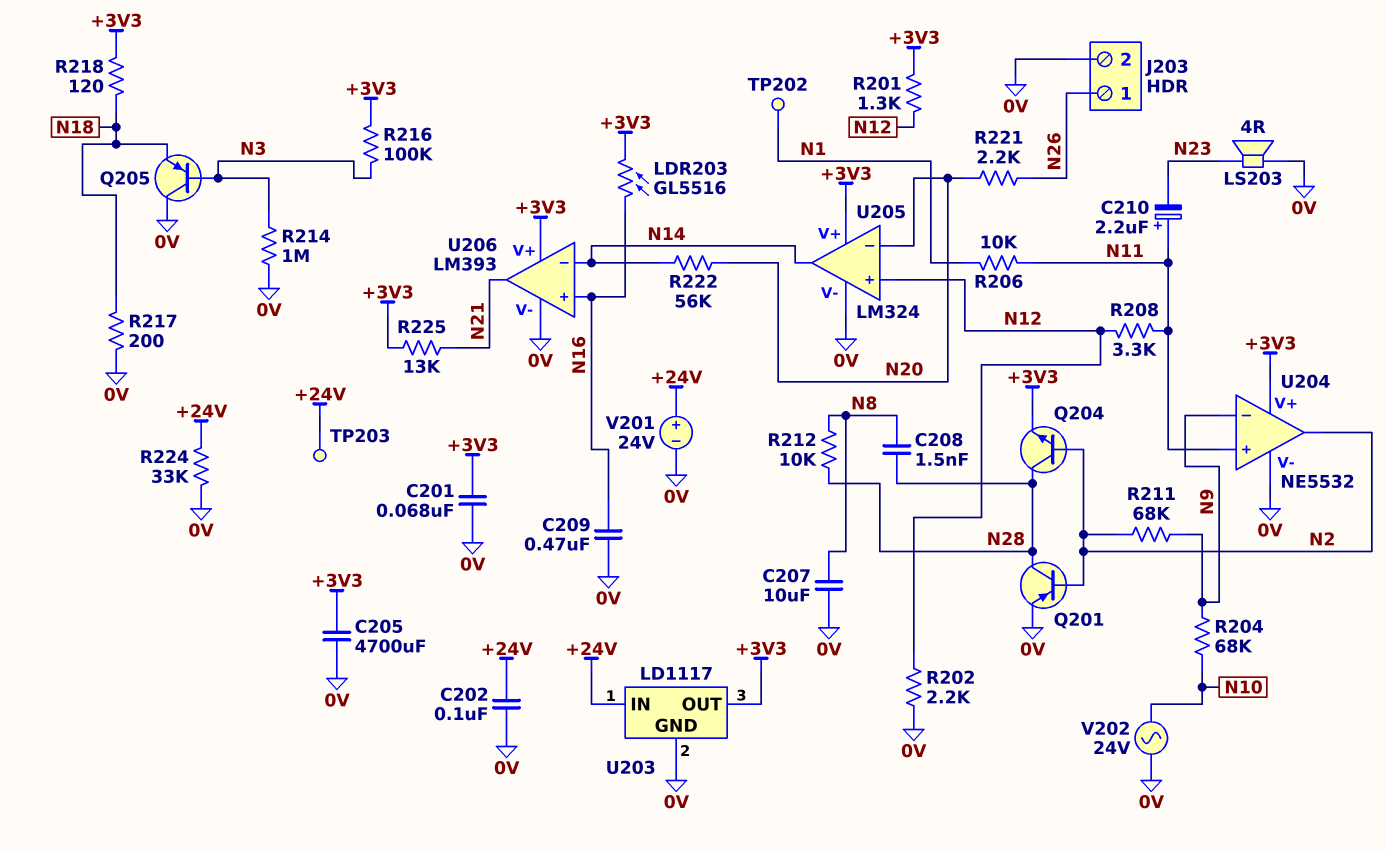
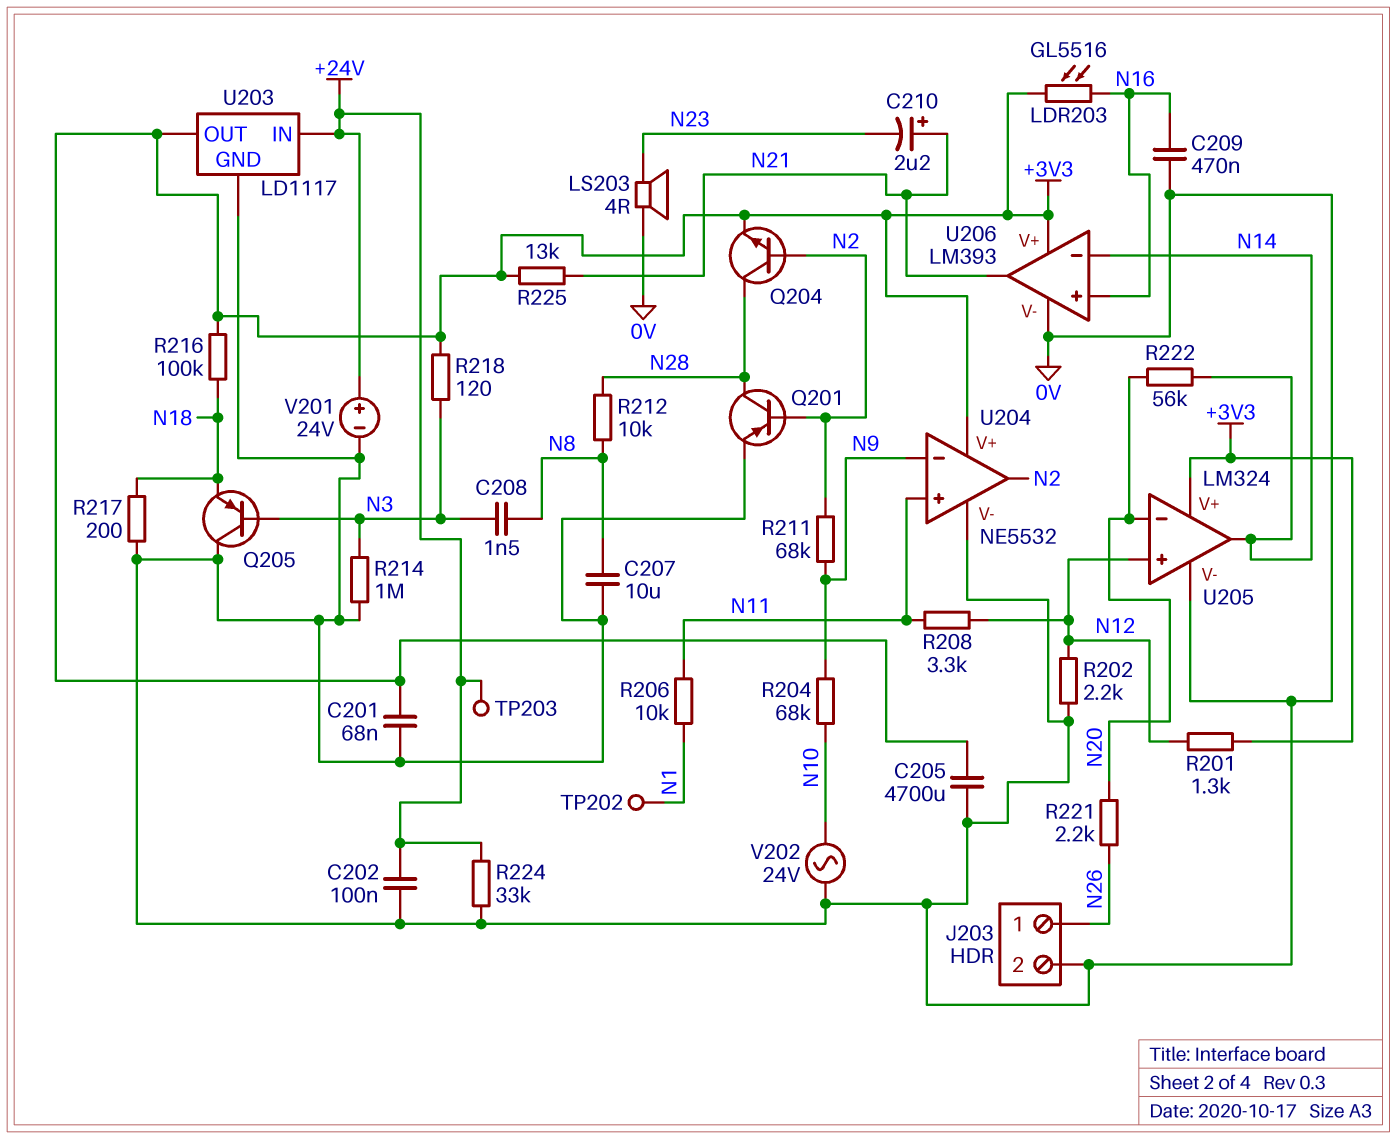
C208: 1.5nF (N8, N28) -> 1.5nF (N3, N8)
C210: 2.2uF (plus N11, minus N23) -> 2.2uF (plus N21, minus N23)
R216: 100k (+3V3, N3) -> 100k (+3V3, N18)
R218: 120 (+3V3, N18) -> 120 (+3V3, N3)

